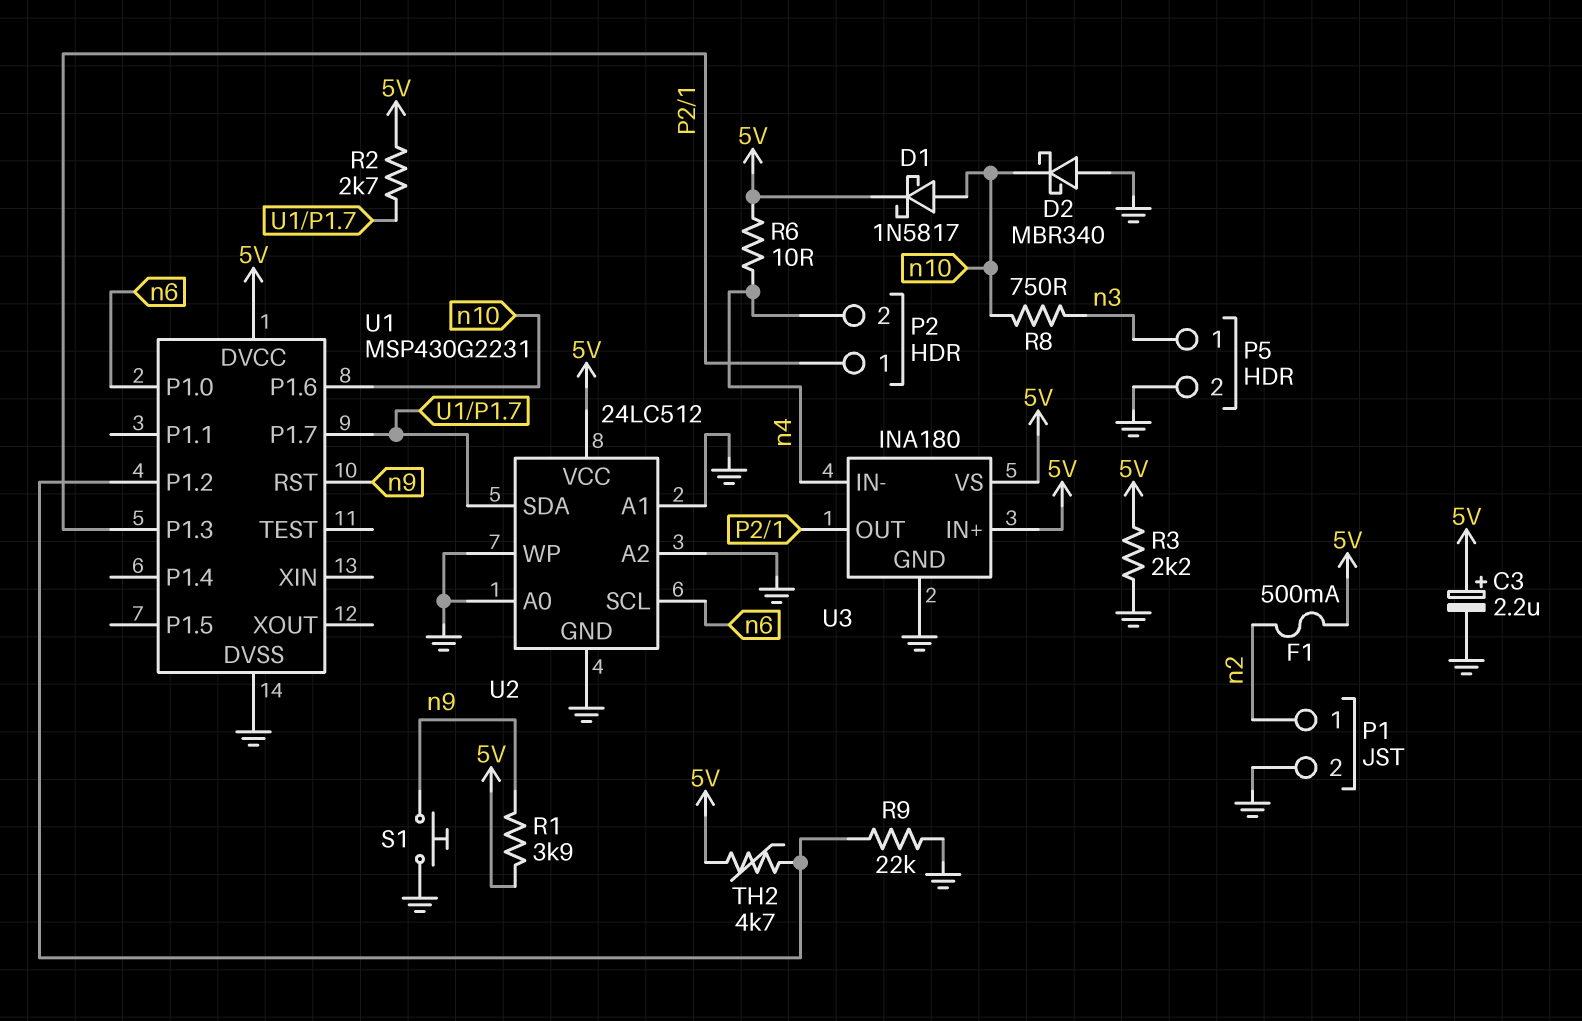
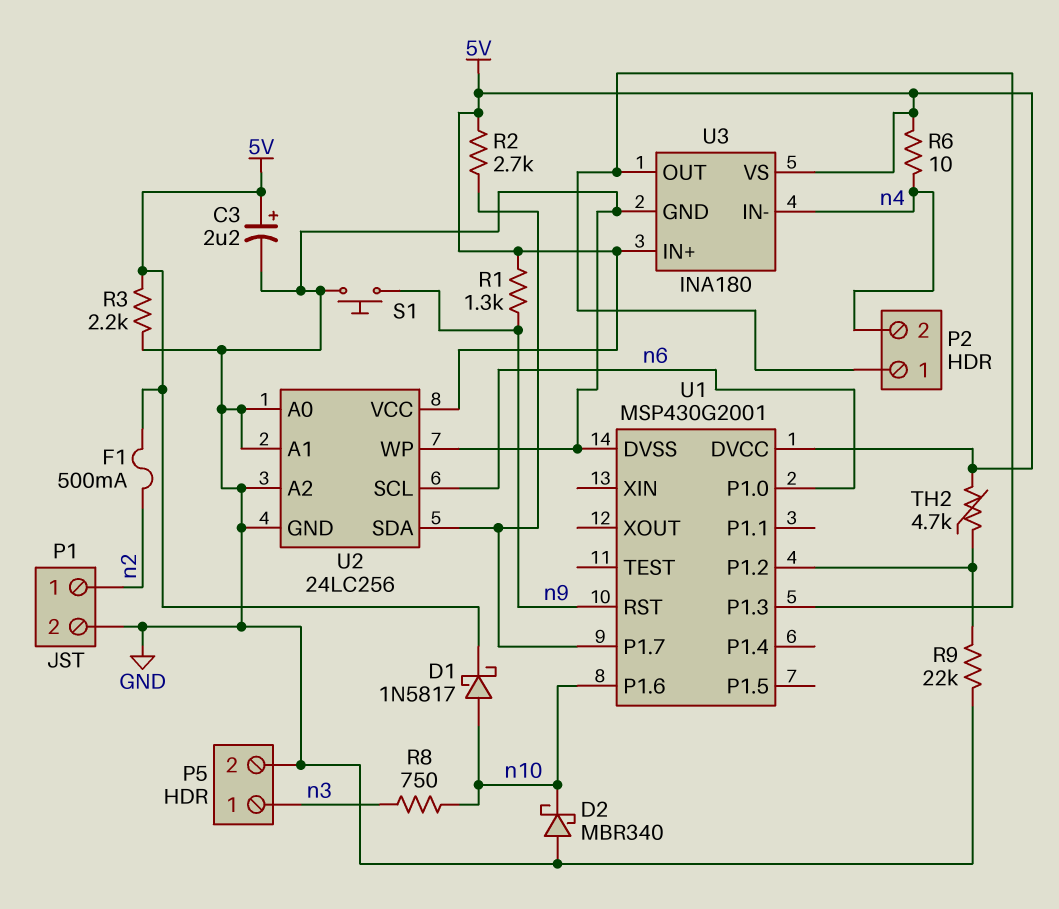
R1: 3.9k (5V, n9) -> 1.3k (5V, n9)
U1: MSP430G2231 -> MSP430G2001
U2: 24LC512 -> 24LC256

